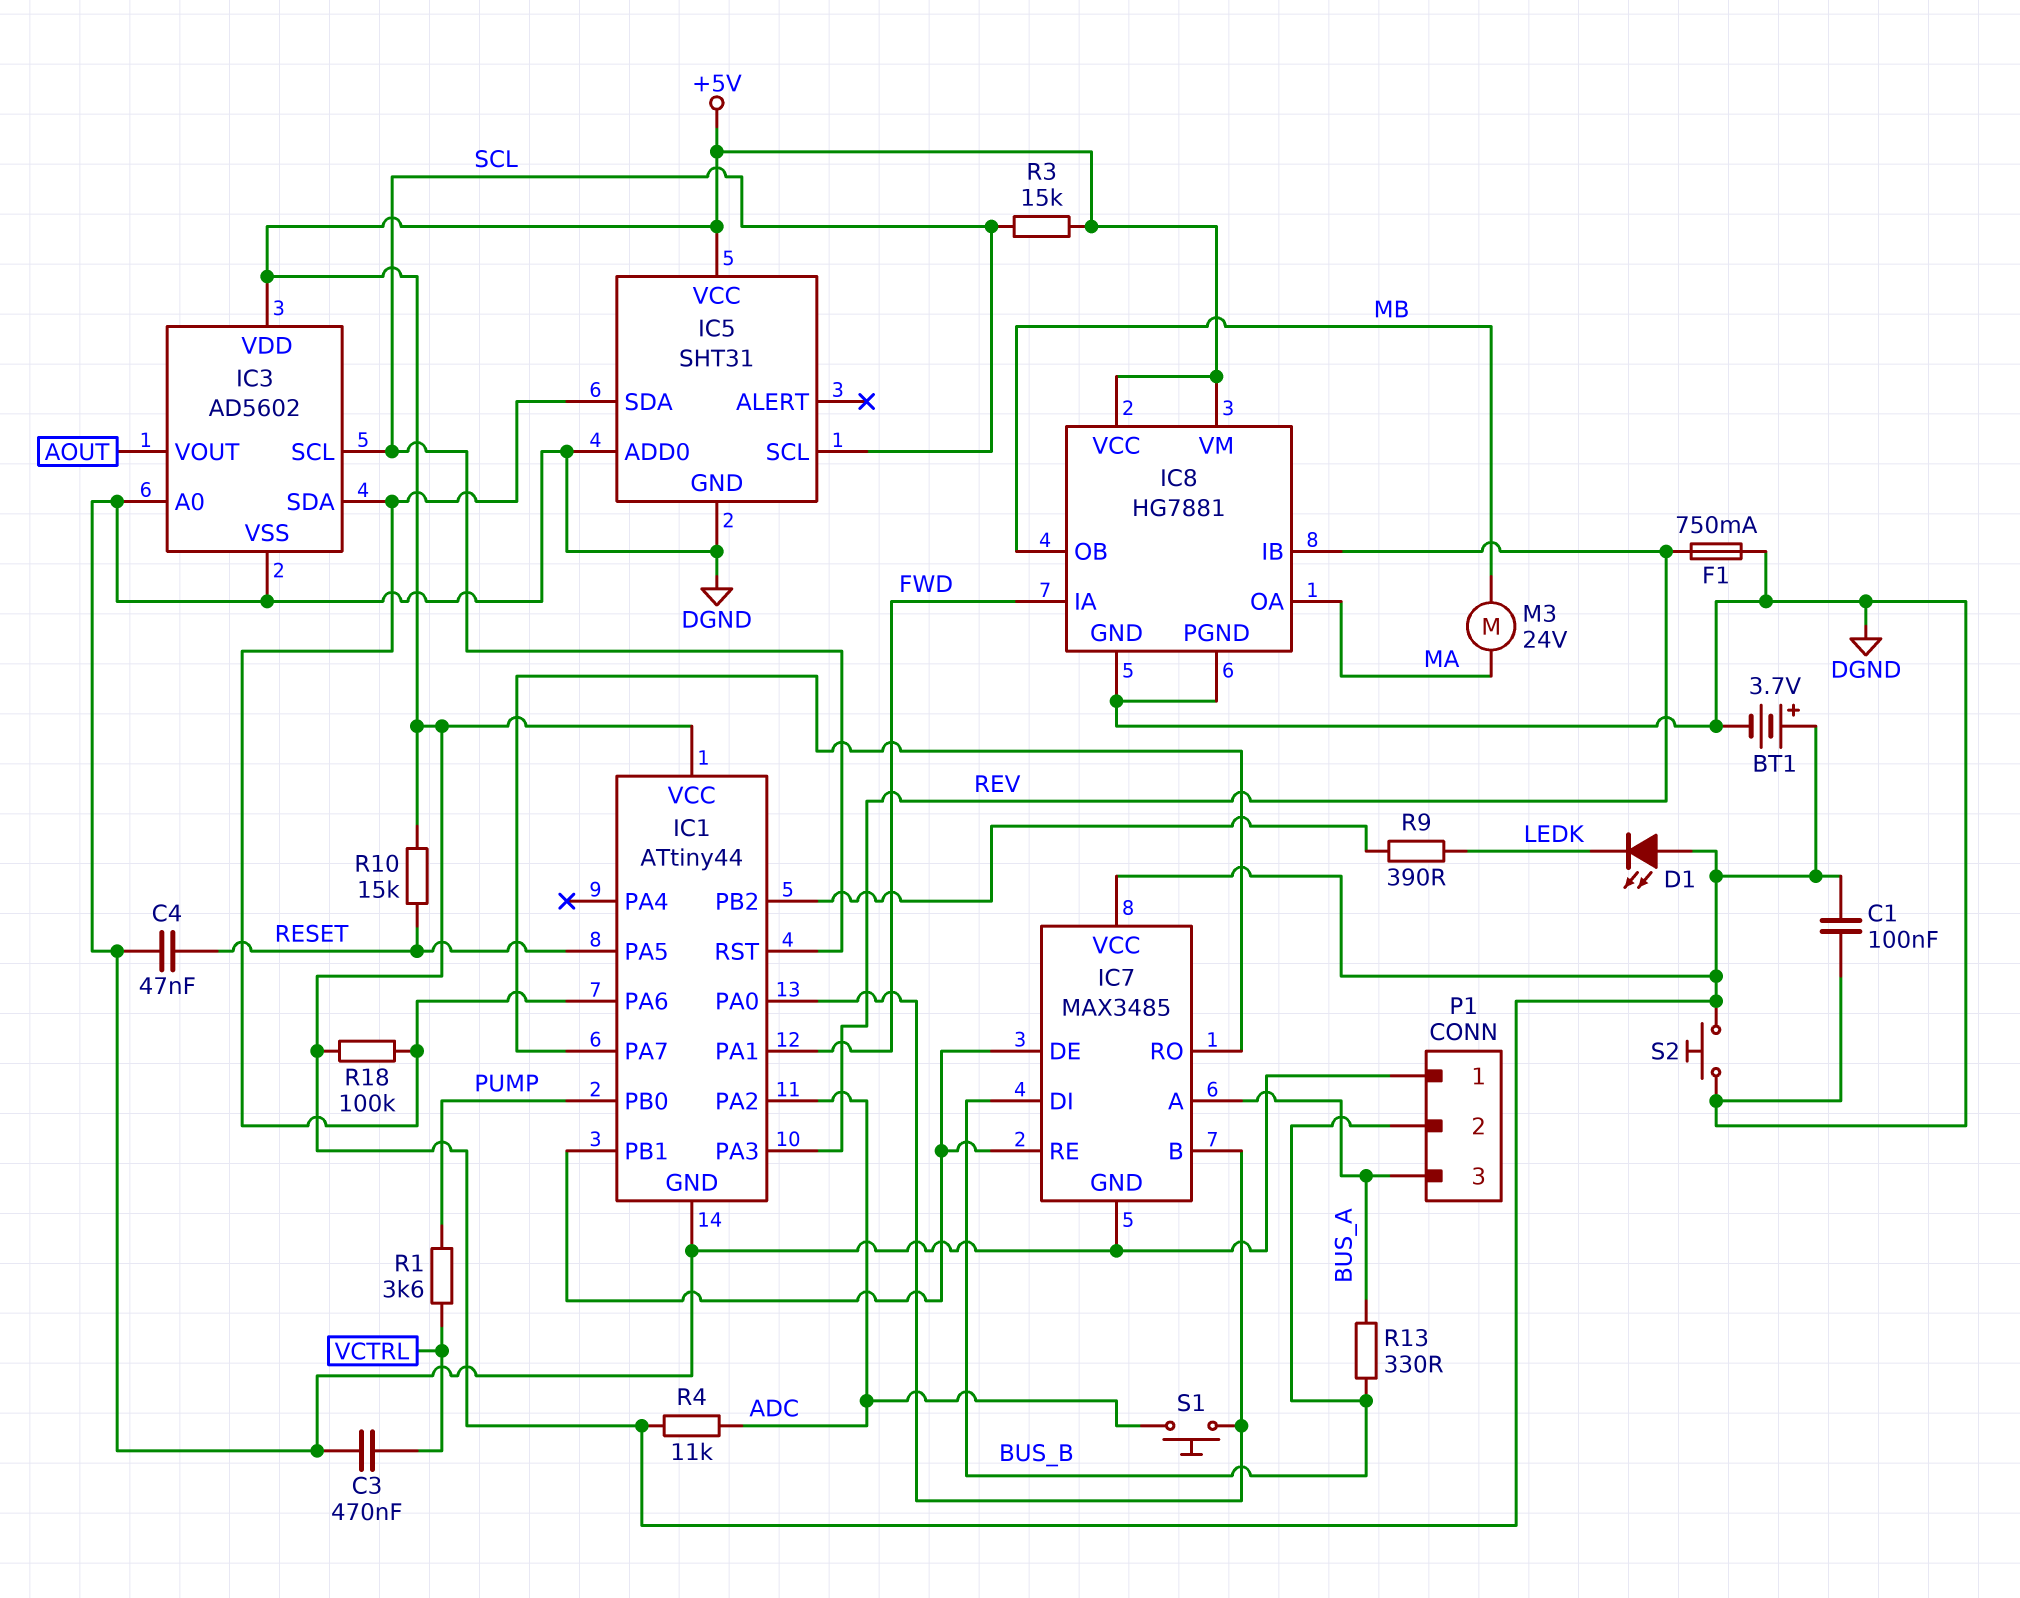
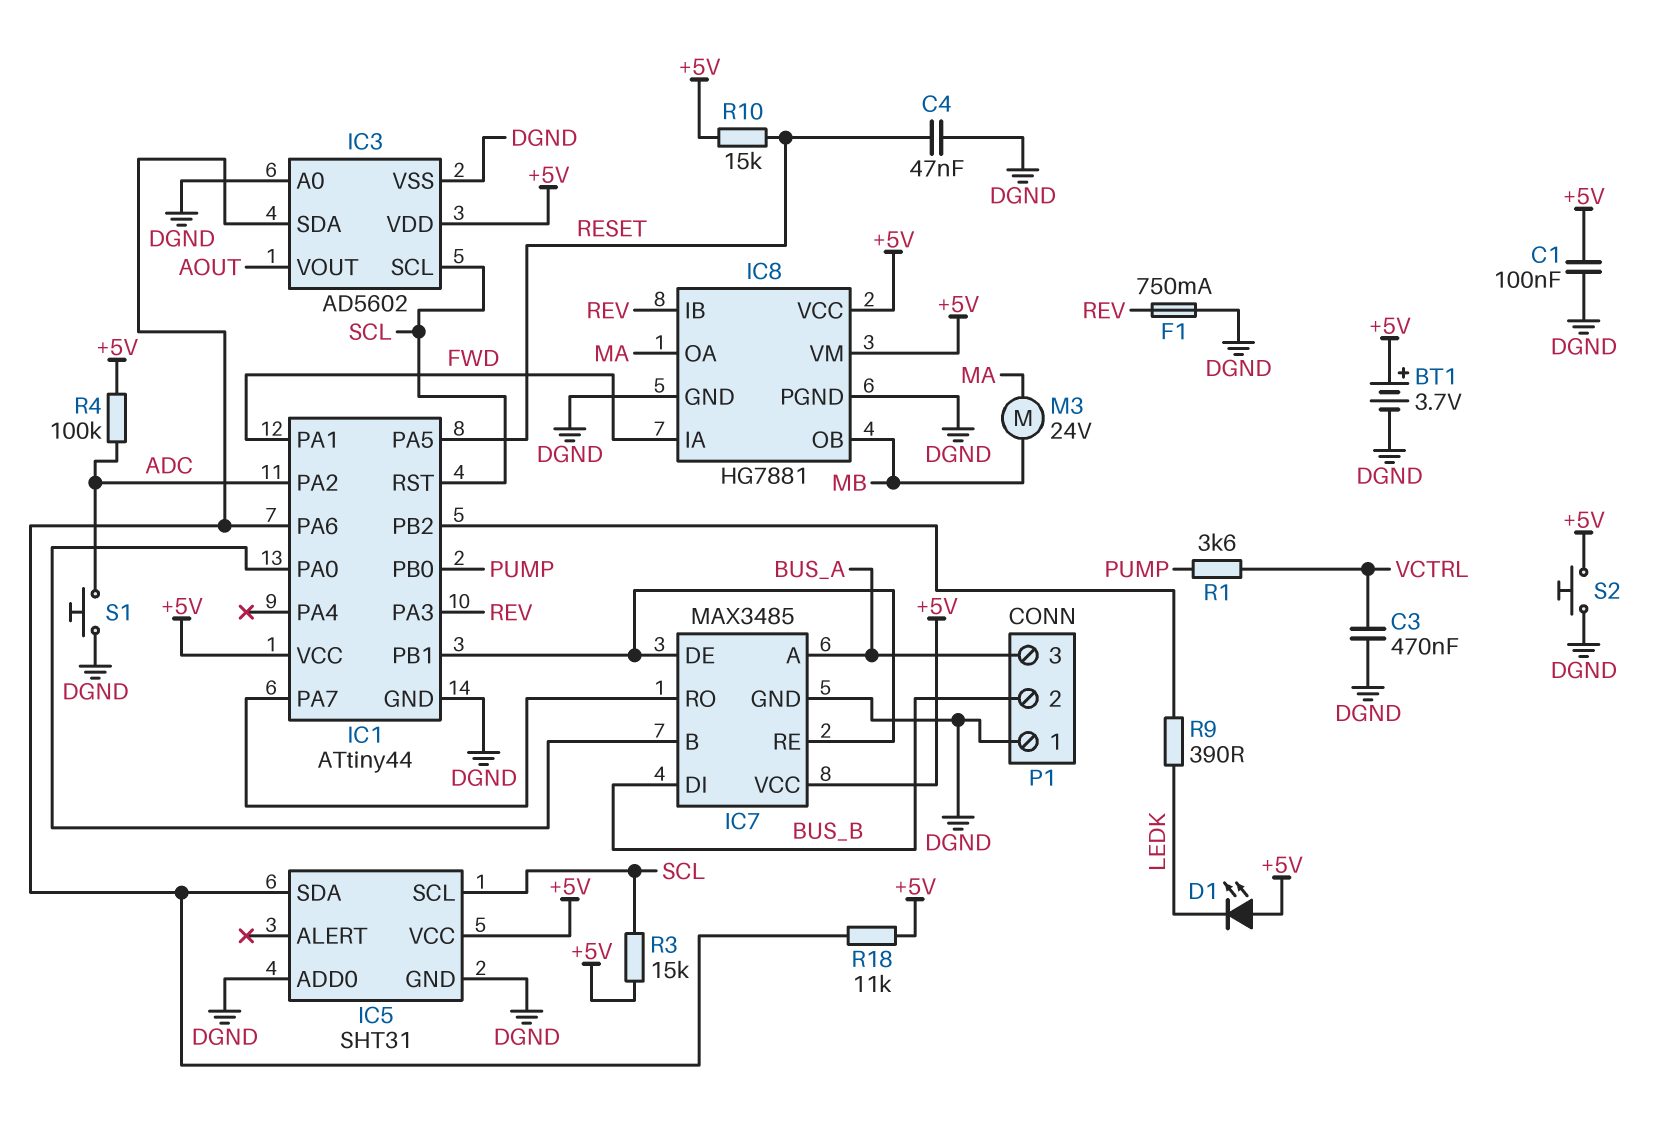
R4: 11k (+5V, ADC) -> 100k (+5V, ADC)
R13: 330 (BUS_A, BUS_B) -> none
R18: 100k (+5V, IC1/PA6) -> 11k (+5V, IC1/PA6)
S1: button (ADC, IC1/PA0) -> button (ADC, DGND)

